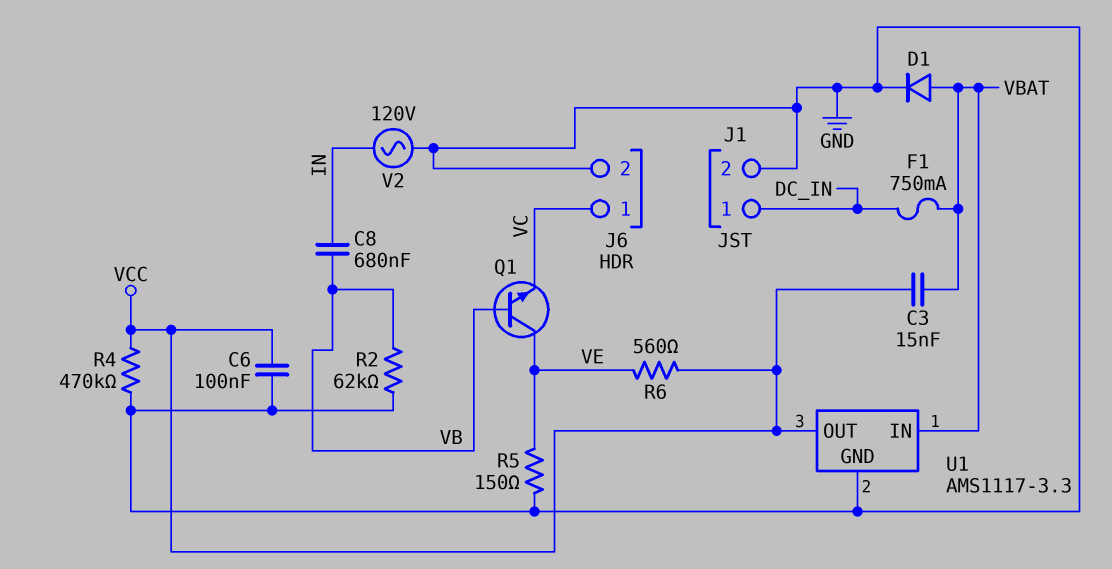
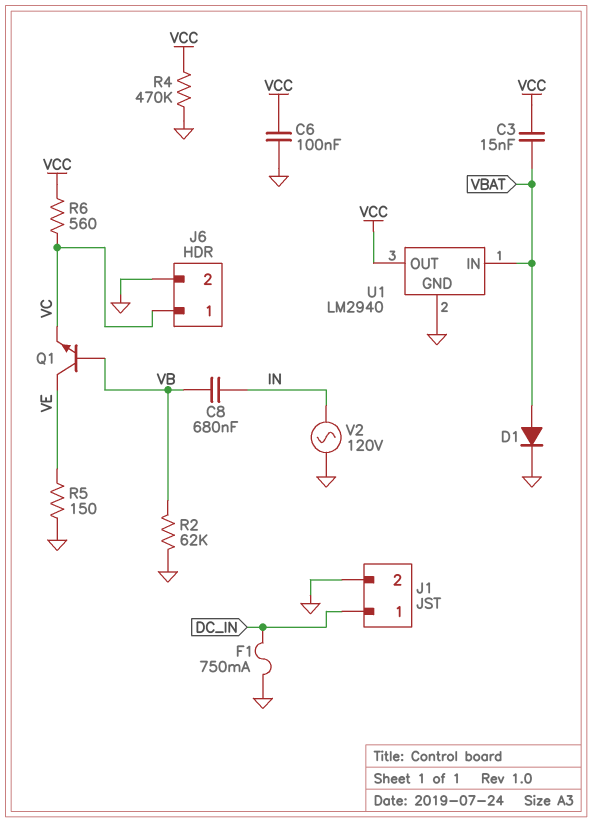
F1: 750mA (DC_IN, VBAT) -> 750mA (DC_IN, GND)
R6: 560 (VCC, VE) -> 560 (VC, VCC)
U1: AMS1117-3.3 -> LM2940

